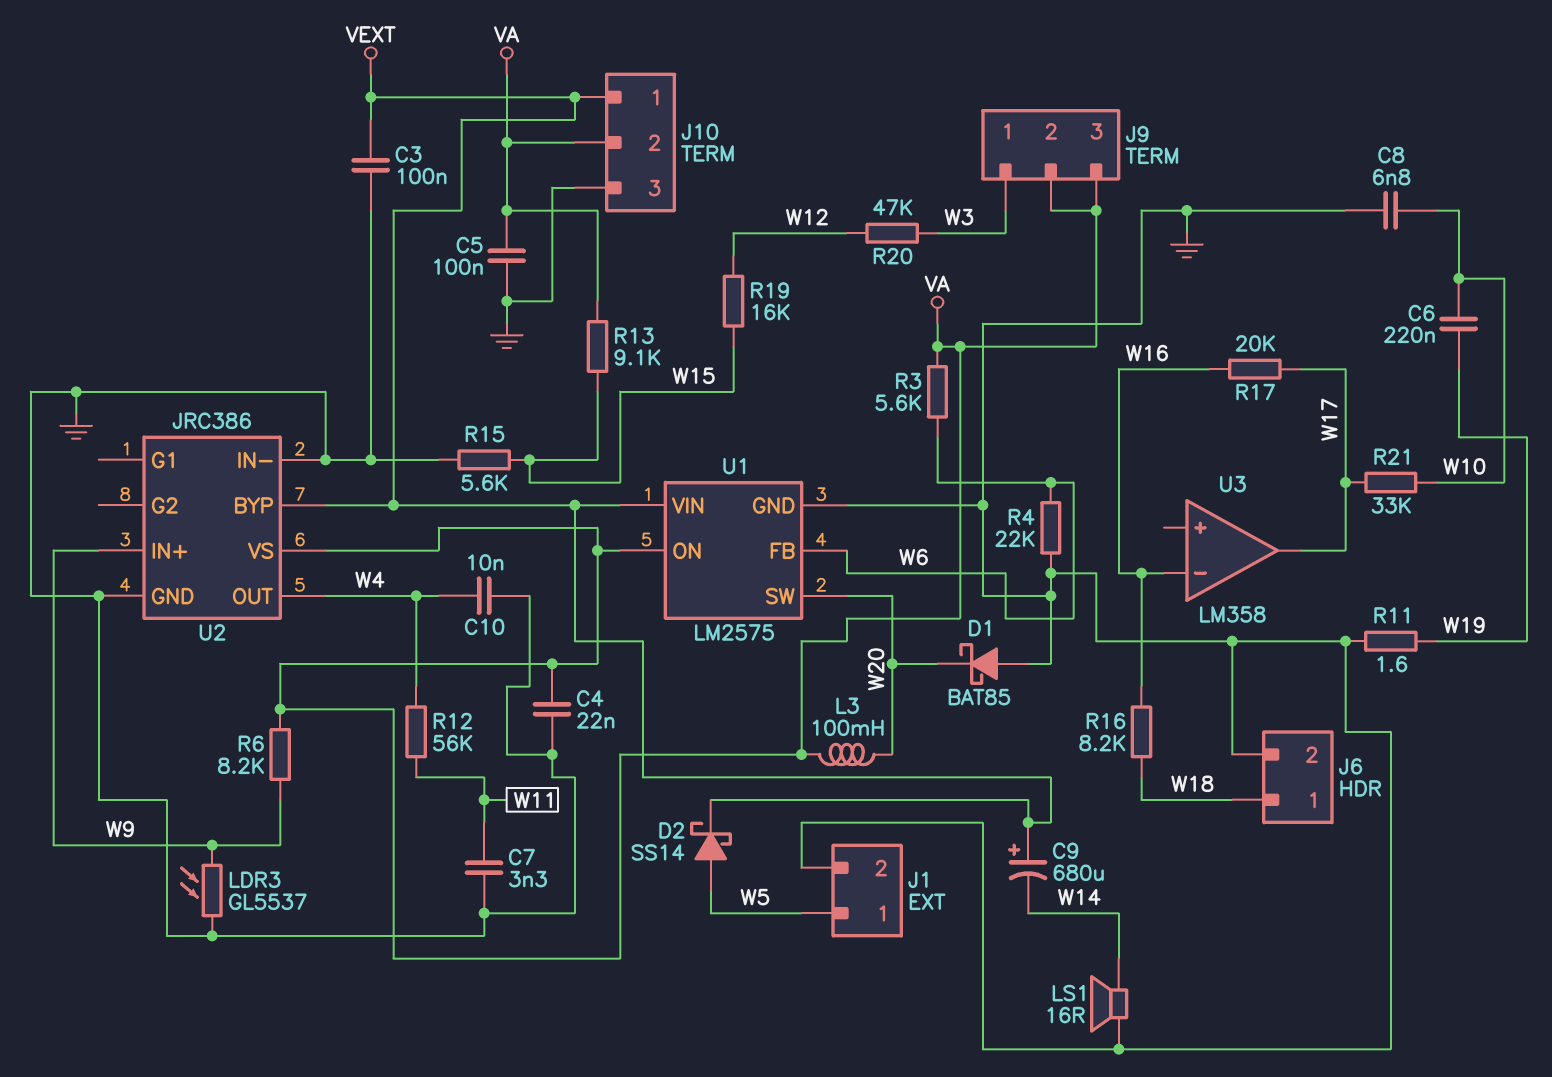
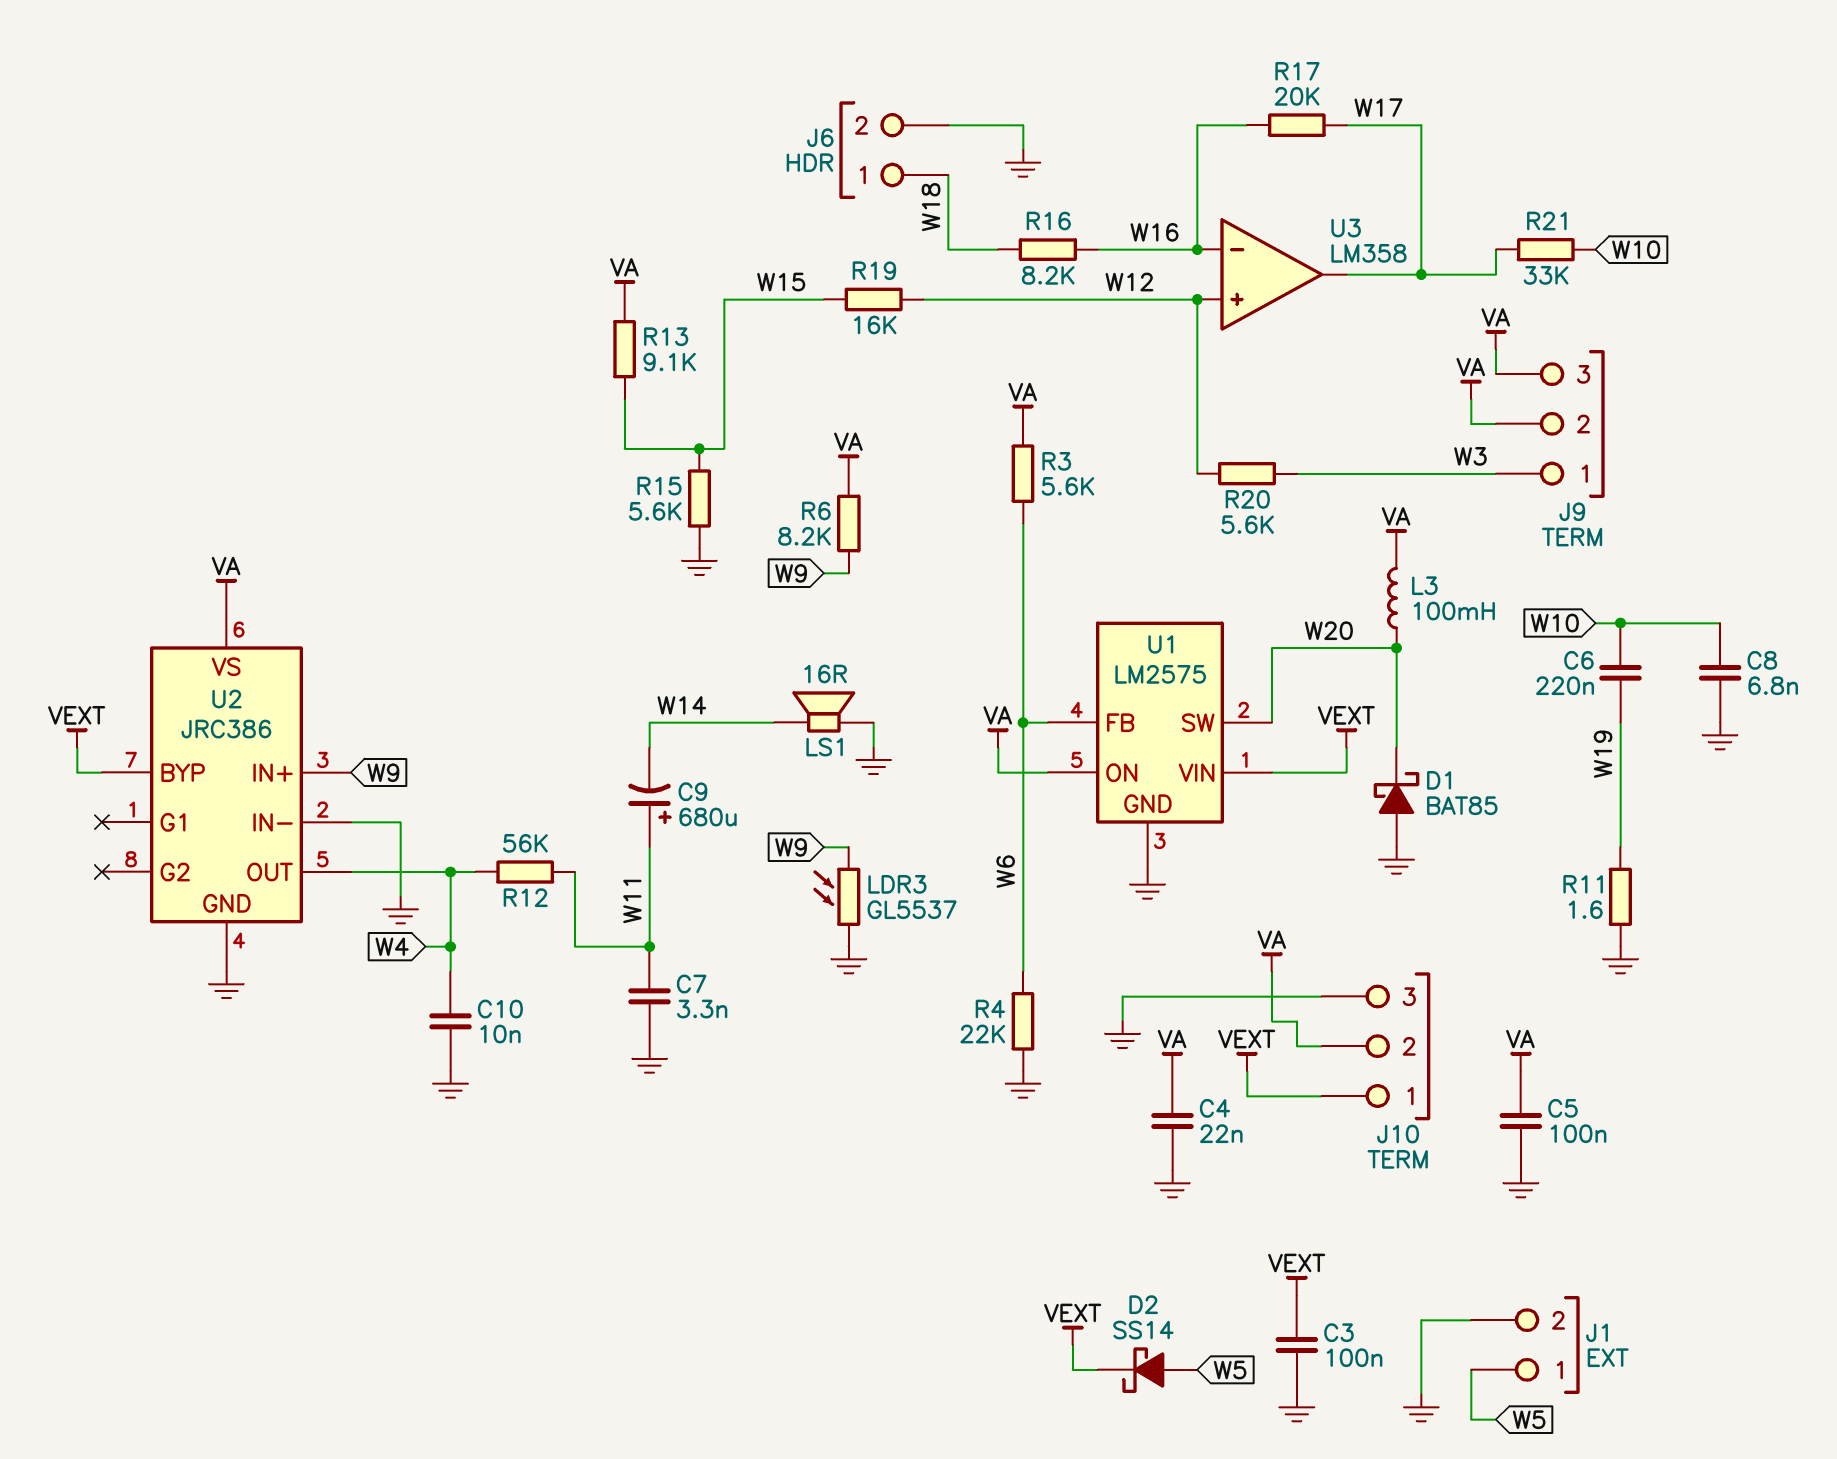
C9: 680uF (plus VEXT, minus W14) -> 680uF (plus W11, minus W14)
R20: 47k (W3, W12) -> 5.6k (W3, W12)
U3 pin in+: none -> W12

